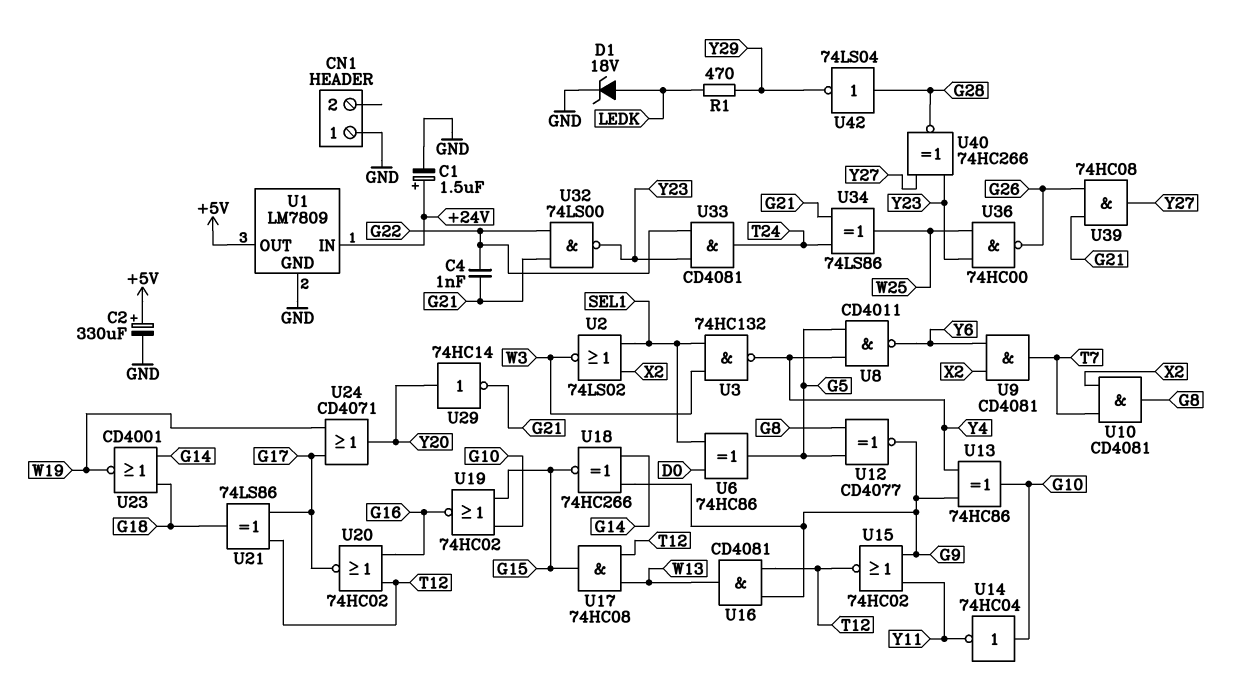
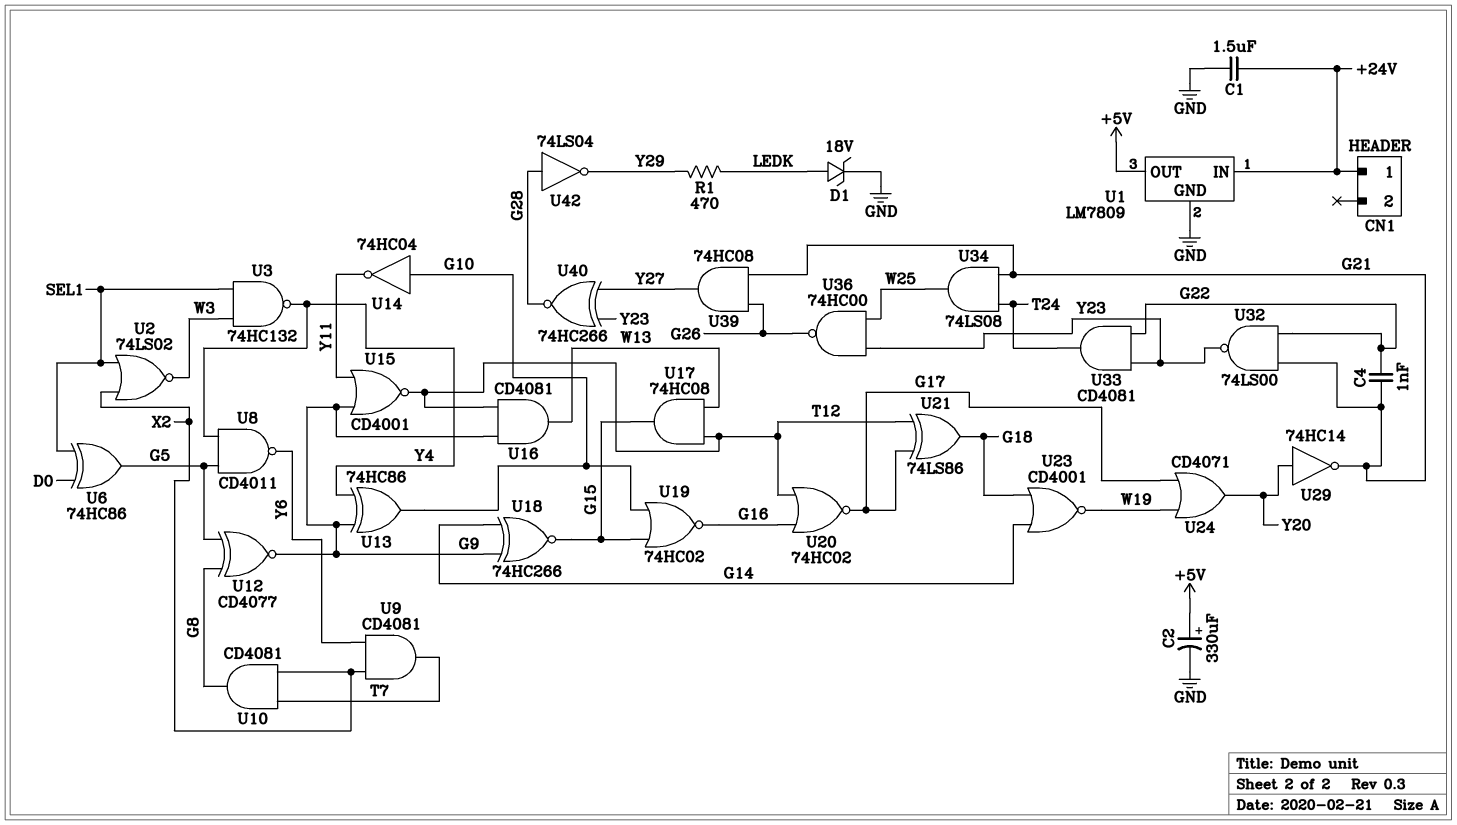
C1: 1.5uF (plus +24V, minus GND) -> 1.5uF (+24V, GND)
CN1 pin 1: GND -> +24V
U15: NOR 74HC02 (in G9, in Y11, out T12) -> NOR CD4001 (in G9, in Y11, out T12)
U34: XOR 74LS86 (in G21, in T24, out W25) -> AND 74LS08 (in G21, in T24, out W25)

